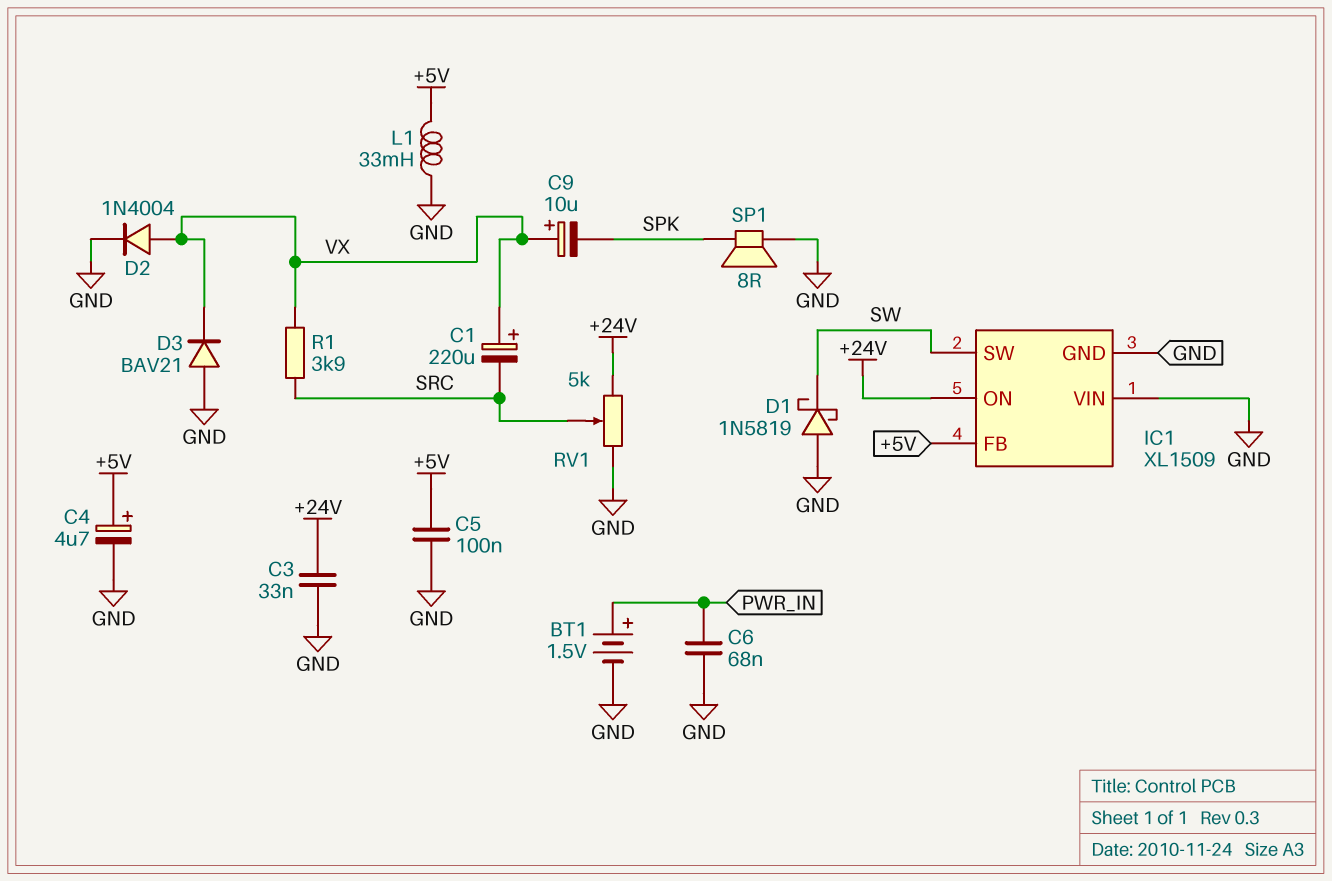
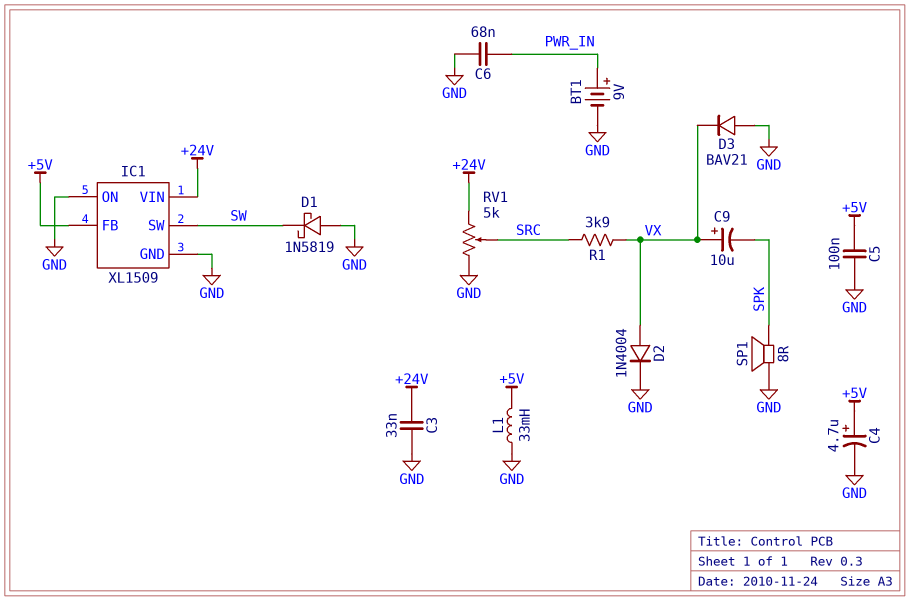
BT1: 1.5V (plus PWR_IN, minus GND) -> 9V (plus PWR_IN, minus GND)
C1: 220uF (plus VX, minus SRC) -> none
IC1 pin ON: +24V -> GND
IC1 pin VIN: GND -> +24V

